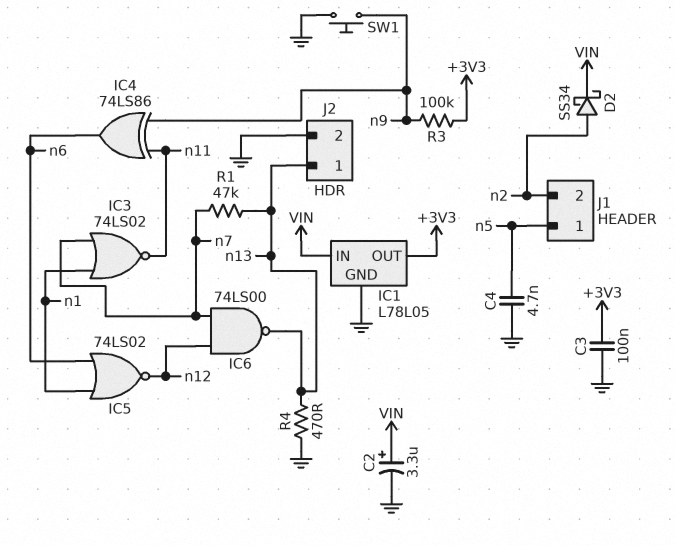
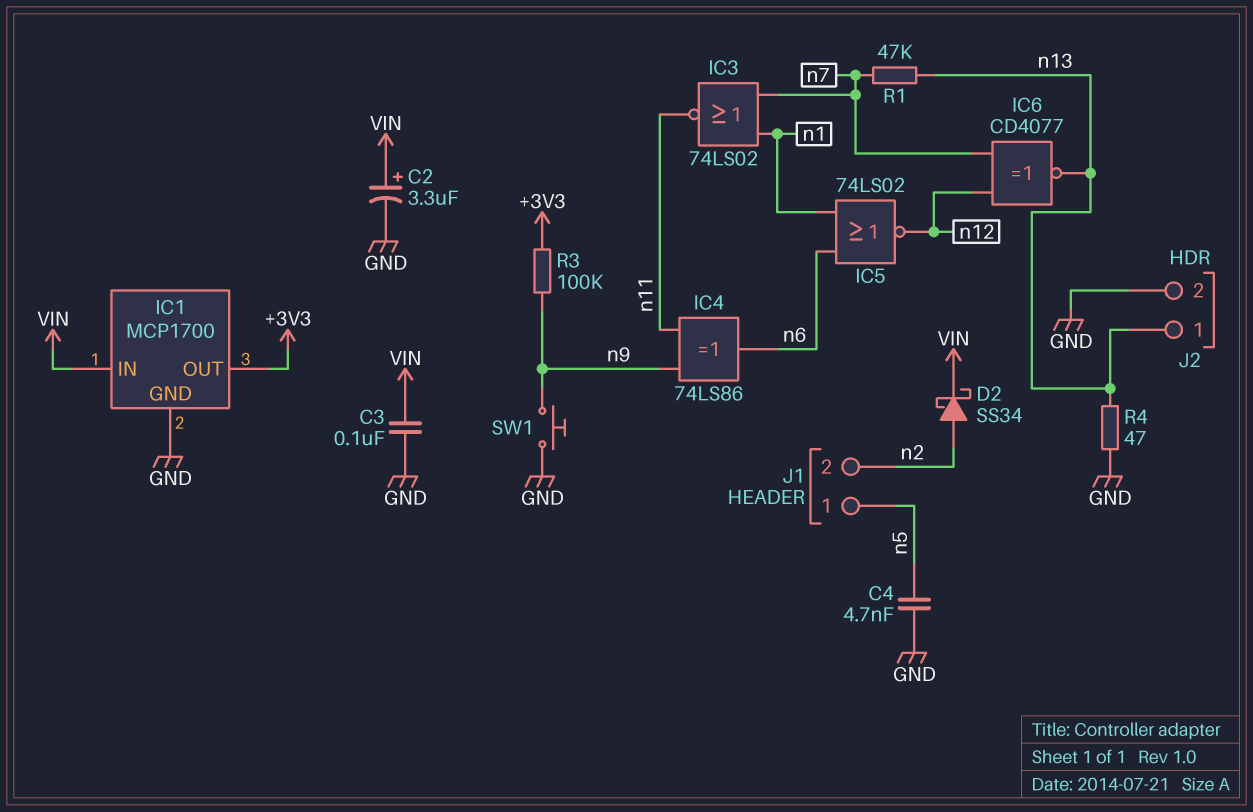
C3: 100nF (+3V3, GND) -> 100nF (GND, VIN)
IC1: L78L05 -> MCP1700
IC6: NAND 74LS00 (in n7, in n12, out n13) -> XNOR CD4077 (in n7, in n12, out n13)
R4: 470 (GND, n13) -> 47 (GND, n13)

